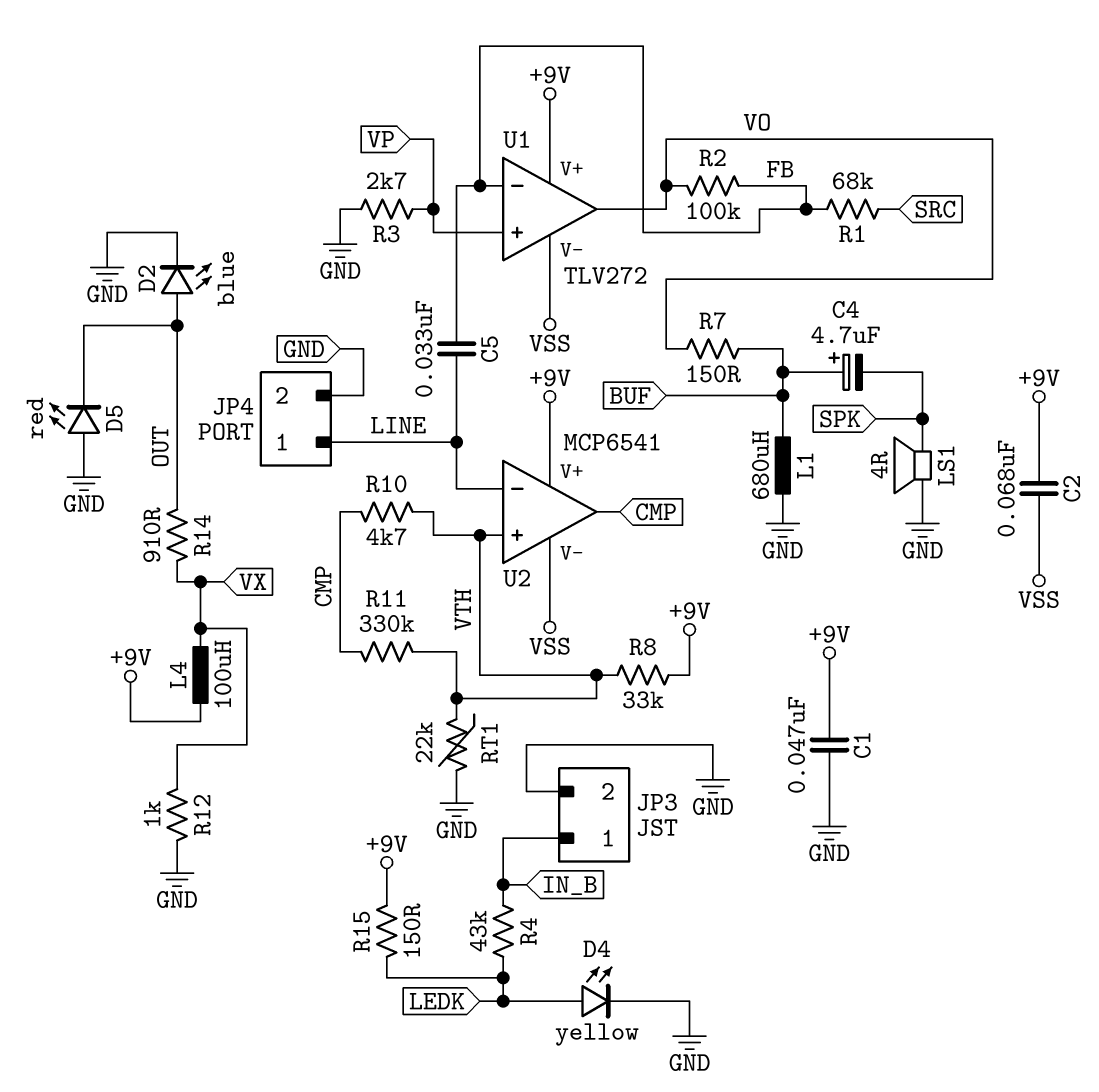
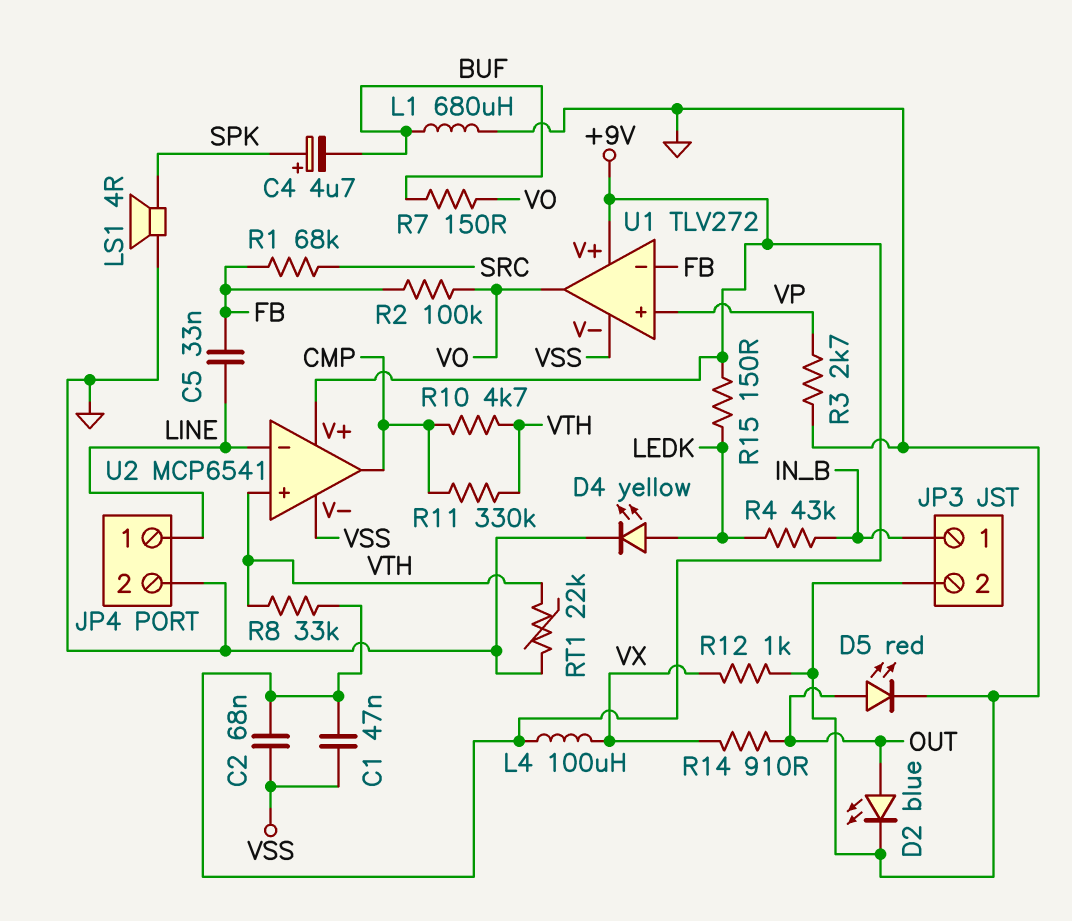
C1: 47nF (+9V, GND) -> 47nF (+9V, VSS)
C4: 4.7uF (plus BUF, minus SPK) -> 4.7uF (plus SPK, minus BUF)
D5: LED red (A GND, K OUT) -> LED red (A OUT, K GND)

